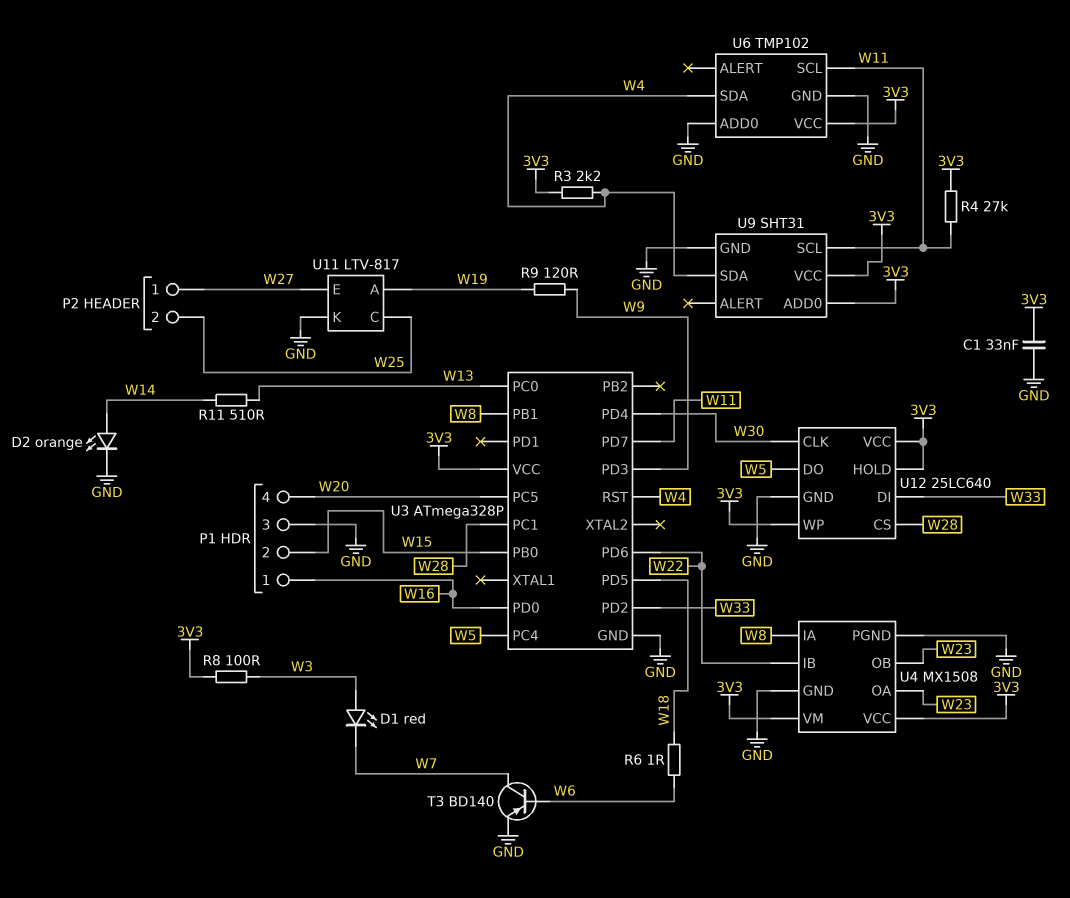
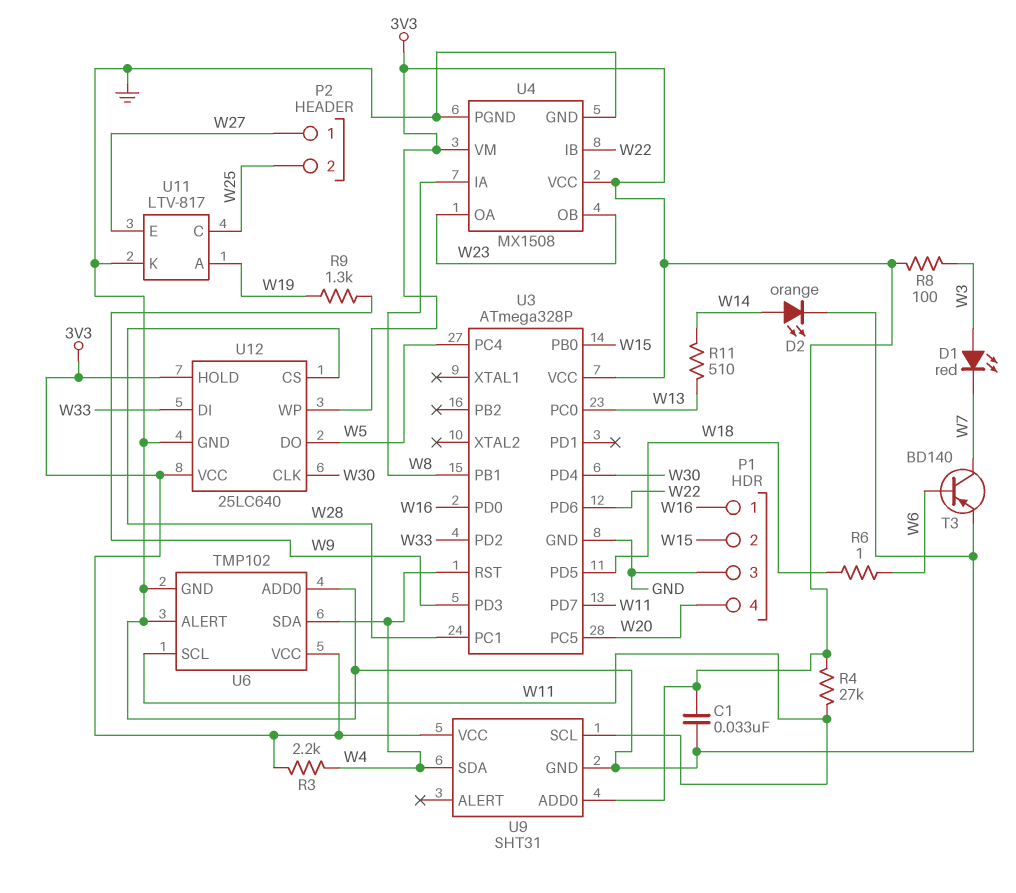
R9: 120 (W9, W19) -> 1.3k (W9, W19)
U6 pin ALERT: none -> GND

